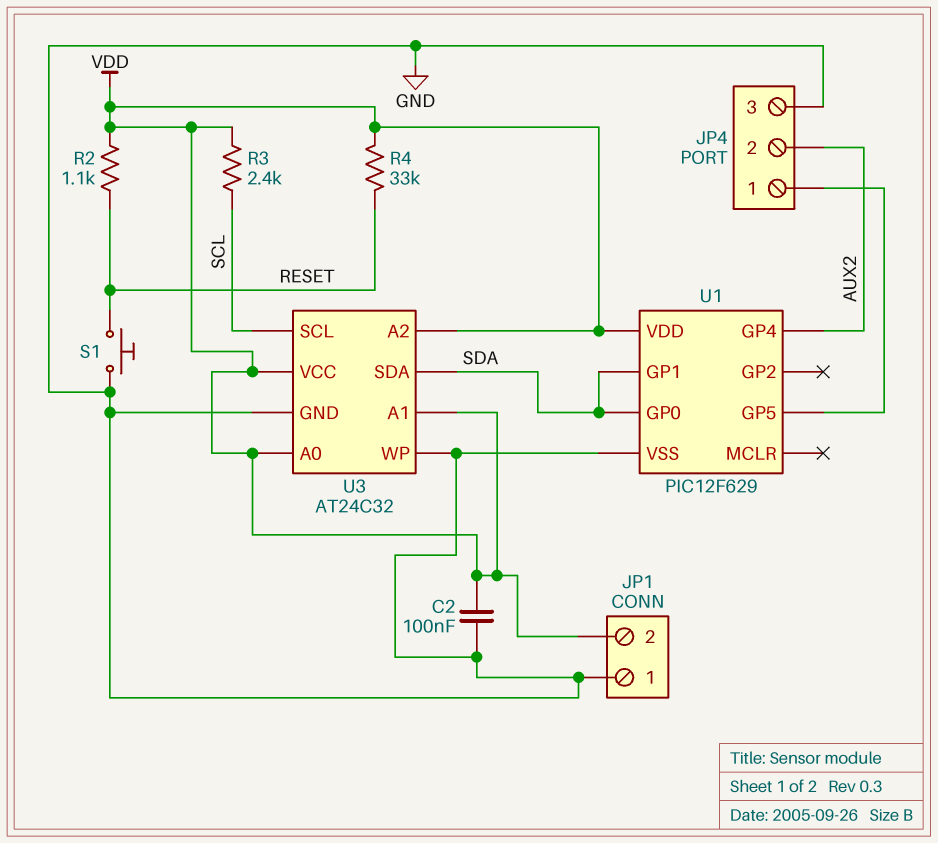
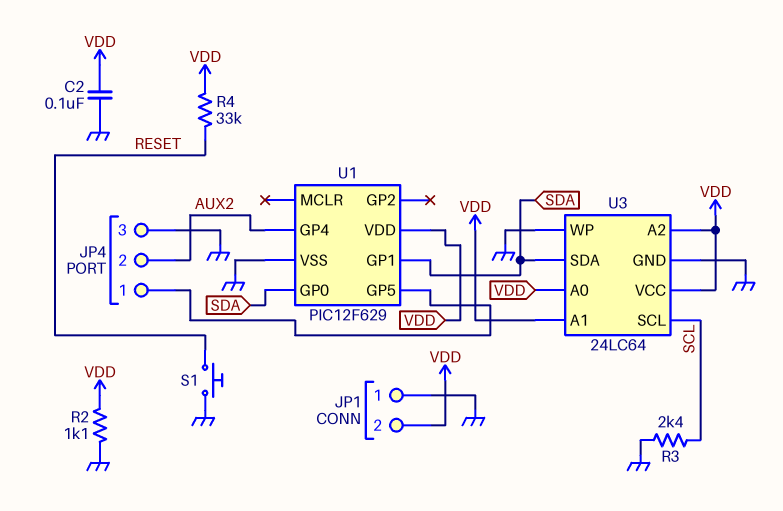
R2: 1.1k (RESET, VDD) -> 1.1k (GND, VDD)
R3: 2.4k (SCL, VDD) -> 2.4k (GND, SCL)
U3: AT24C32 -> 24LC64

